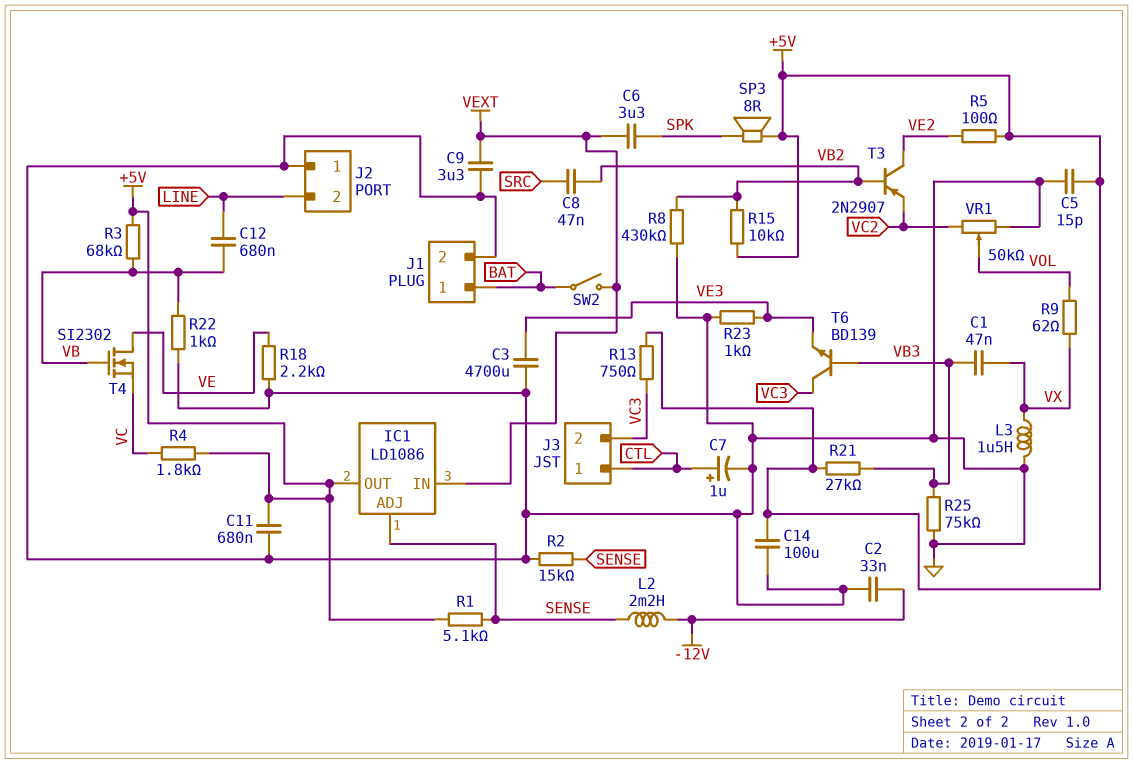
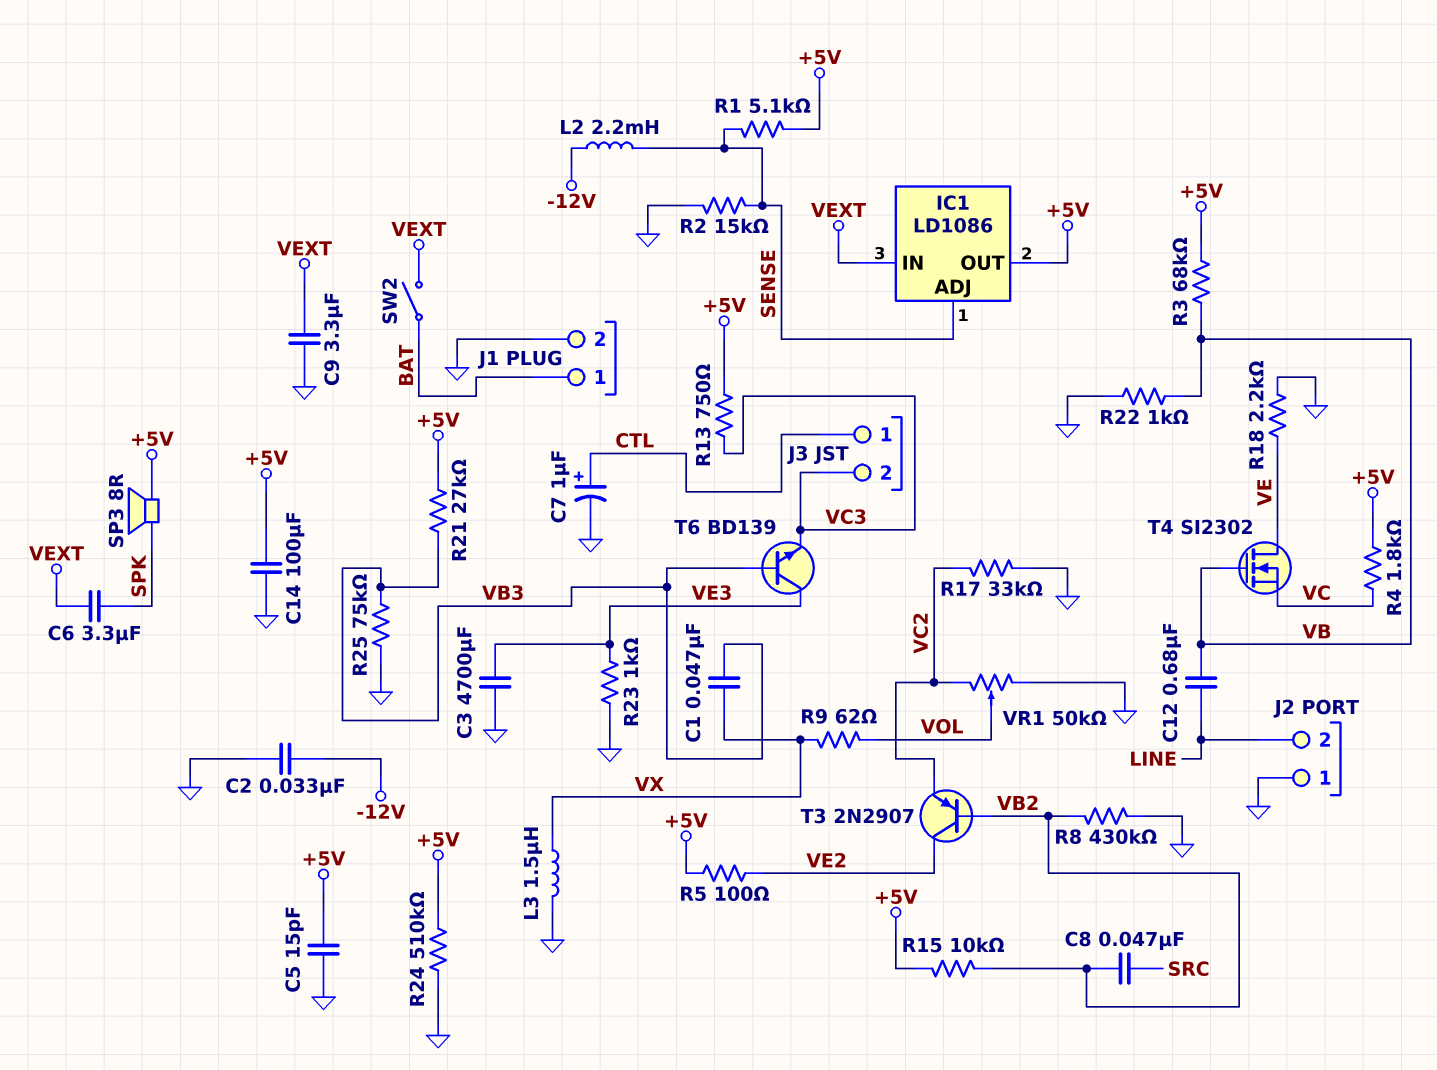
C11: 680nF (+5V, GND) -> none
R17: none -> 33k (GND, VC2)
R24: none -> 510k (+5V, GND)
T6: NPN BD139 (B VB3, C VC3, E VE3) -> NPN BD139 (B VB3, C VE3, E VC3)

